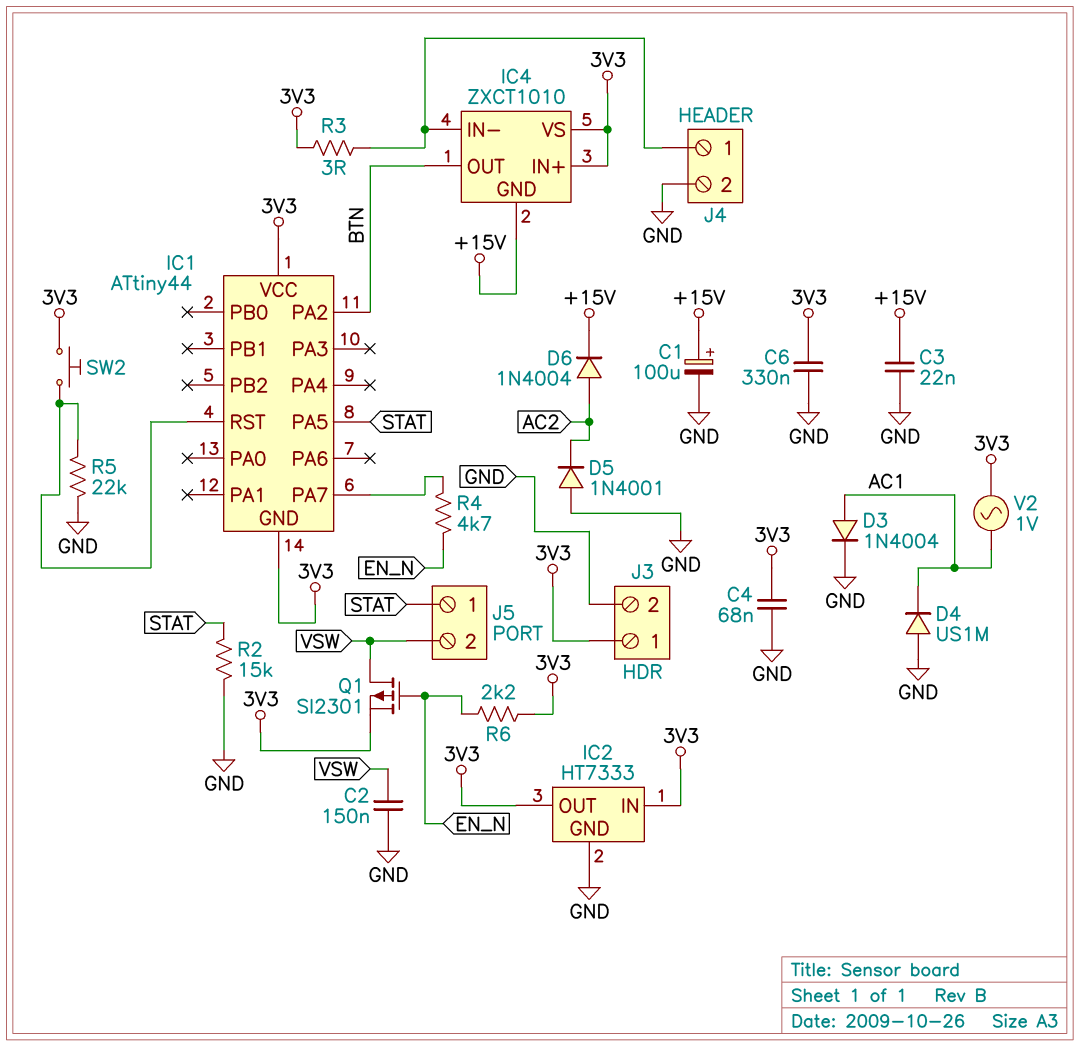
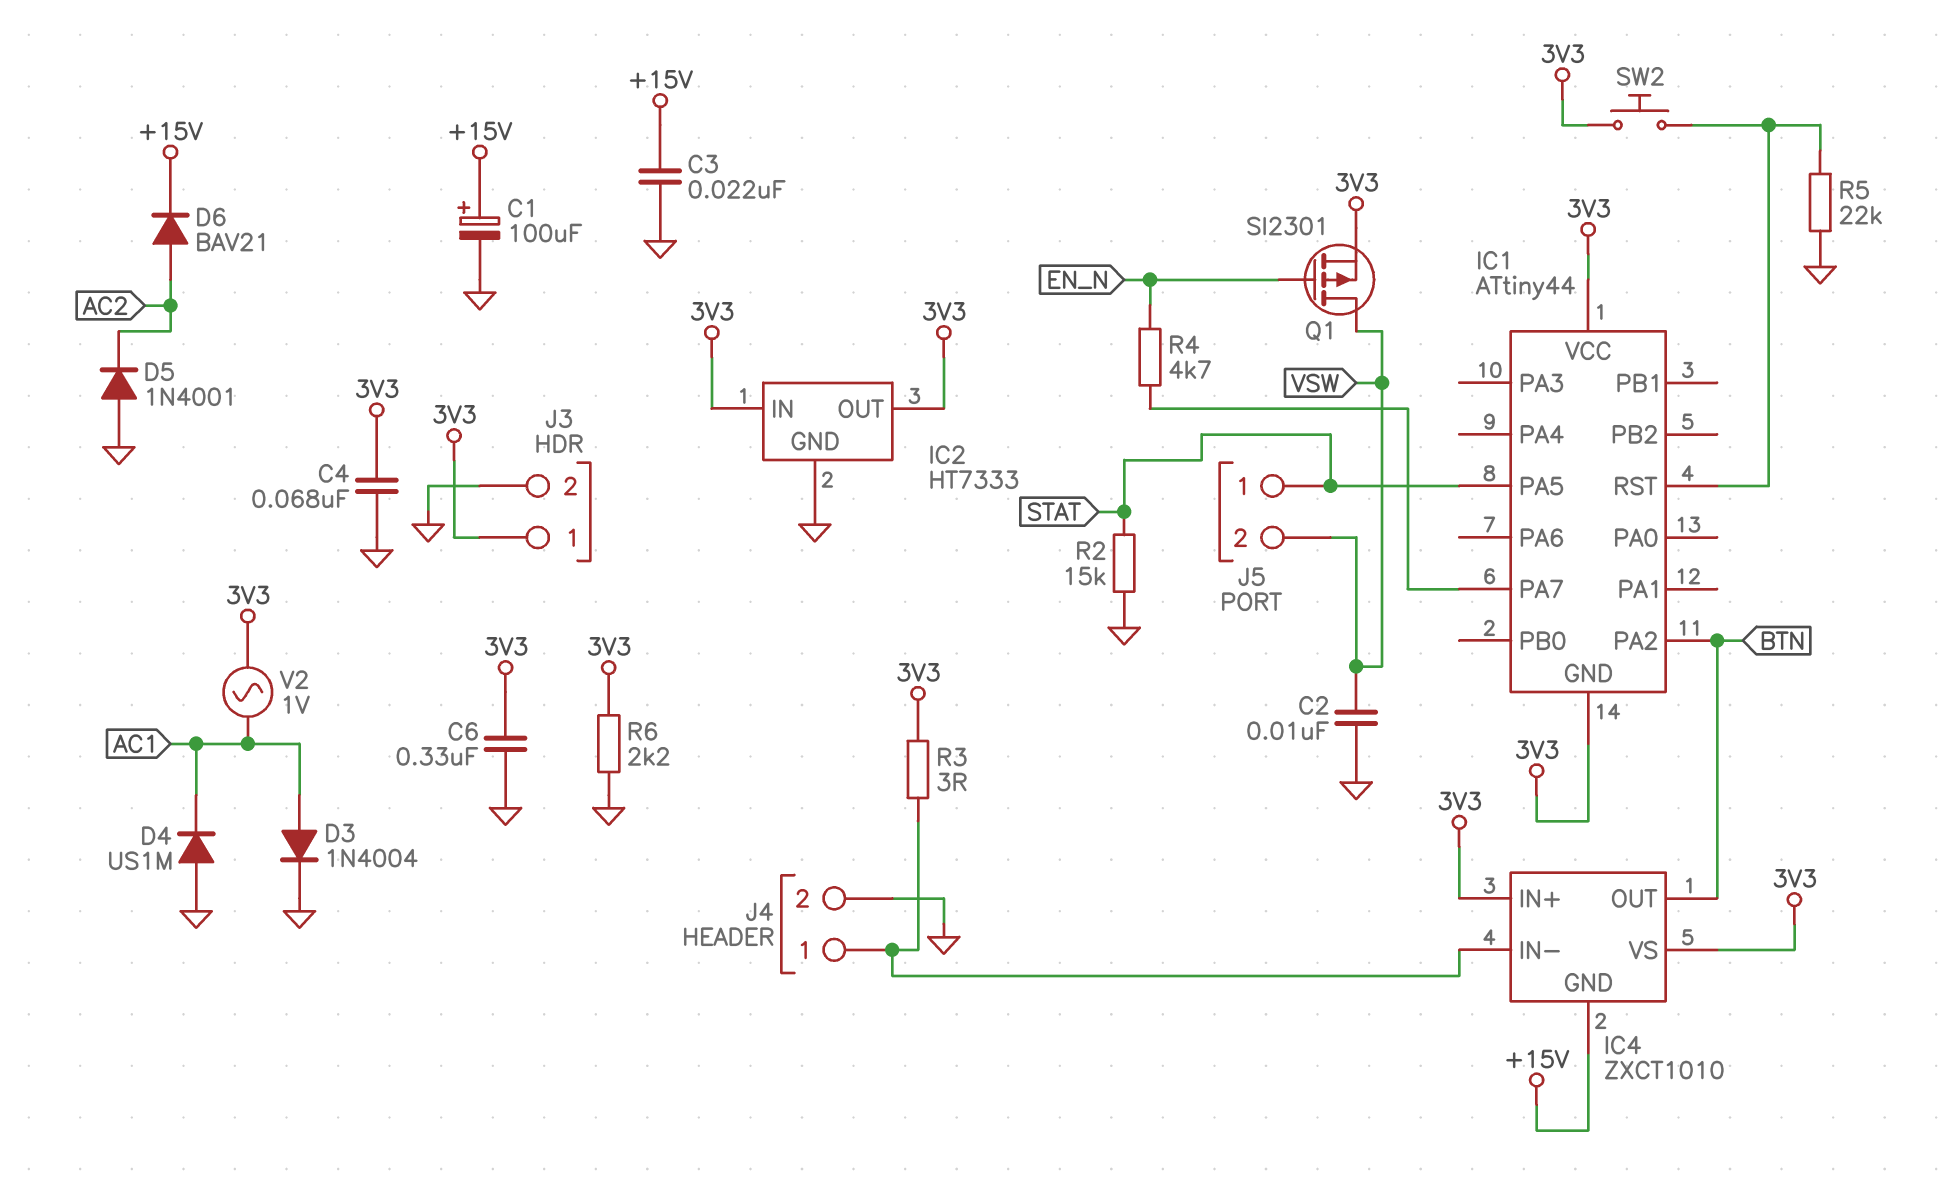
C2: 150nF (GND, VSW) -> 10nF (GND, VSW)
D6: diode 1N4004 (A AC2, K +15V) -> diode BAV21 (A AC2, K +15V)
R6: 2.2k (3V3, EN_N) -> 2.2k (3V3, GND)

